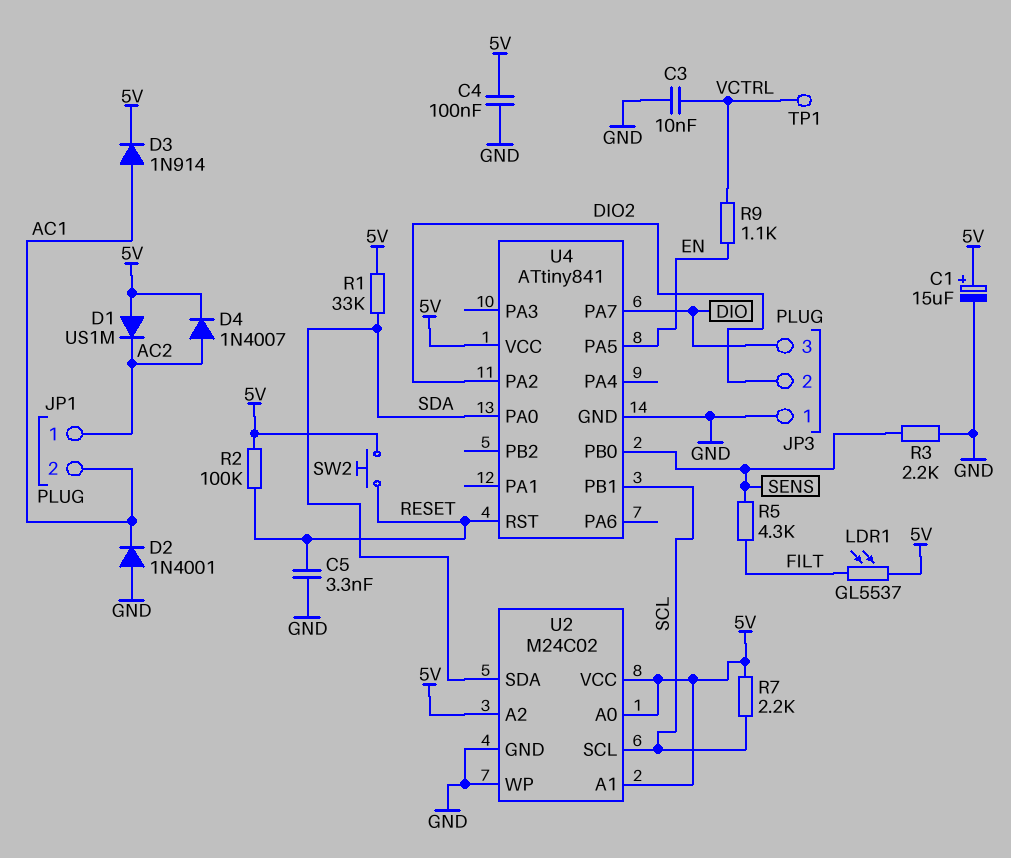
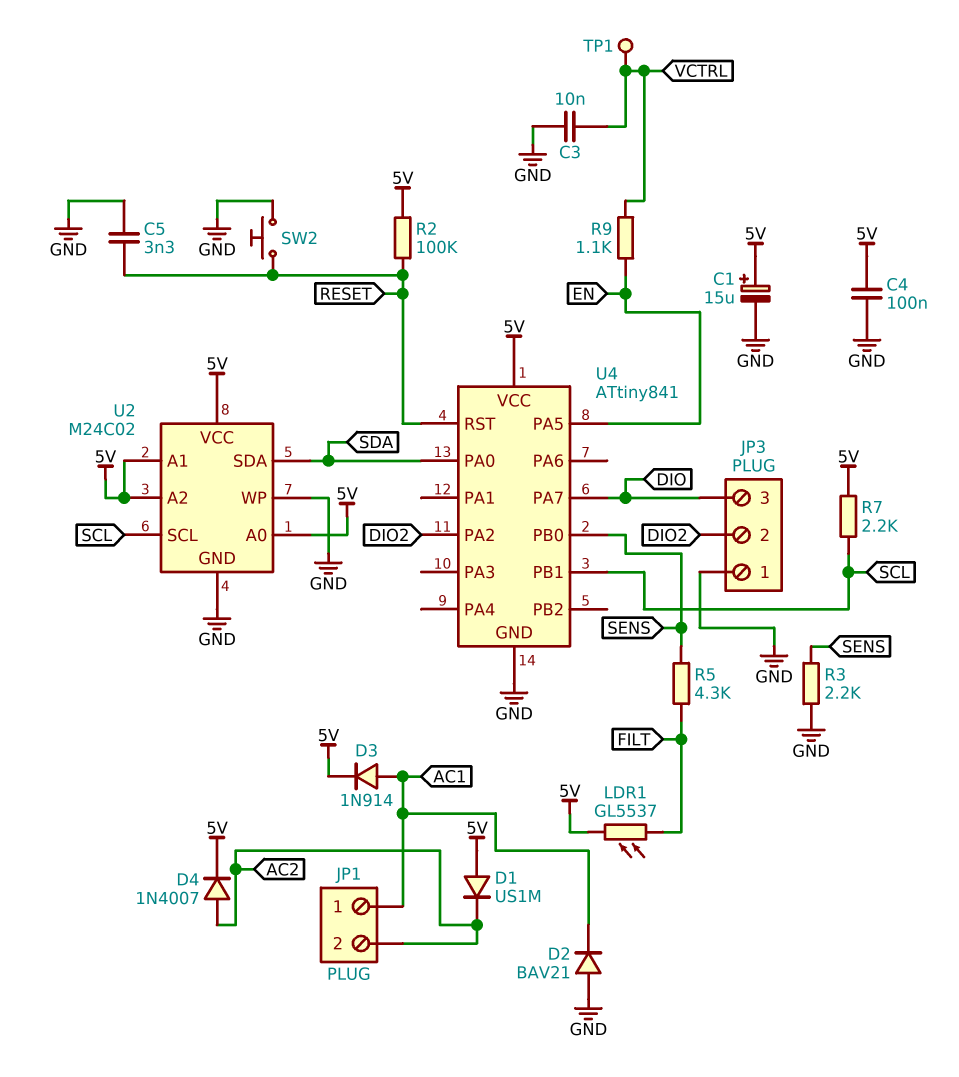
D2: diode 1N4001 (A GND, K AC1) -> diode BAV21 (A GND, K AC1)
JP1 pin 1: AC2 -> AC1
JP1 pin 2: AC1 -> AC2
R1: 33k (5V, SDA) -> none
SW2: button (5V, RESET) -> button (GND, RESET)

